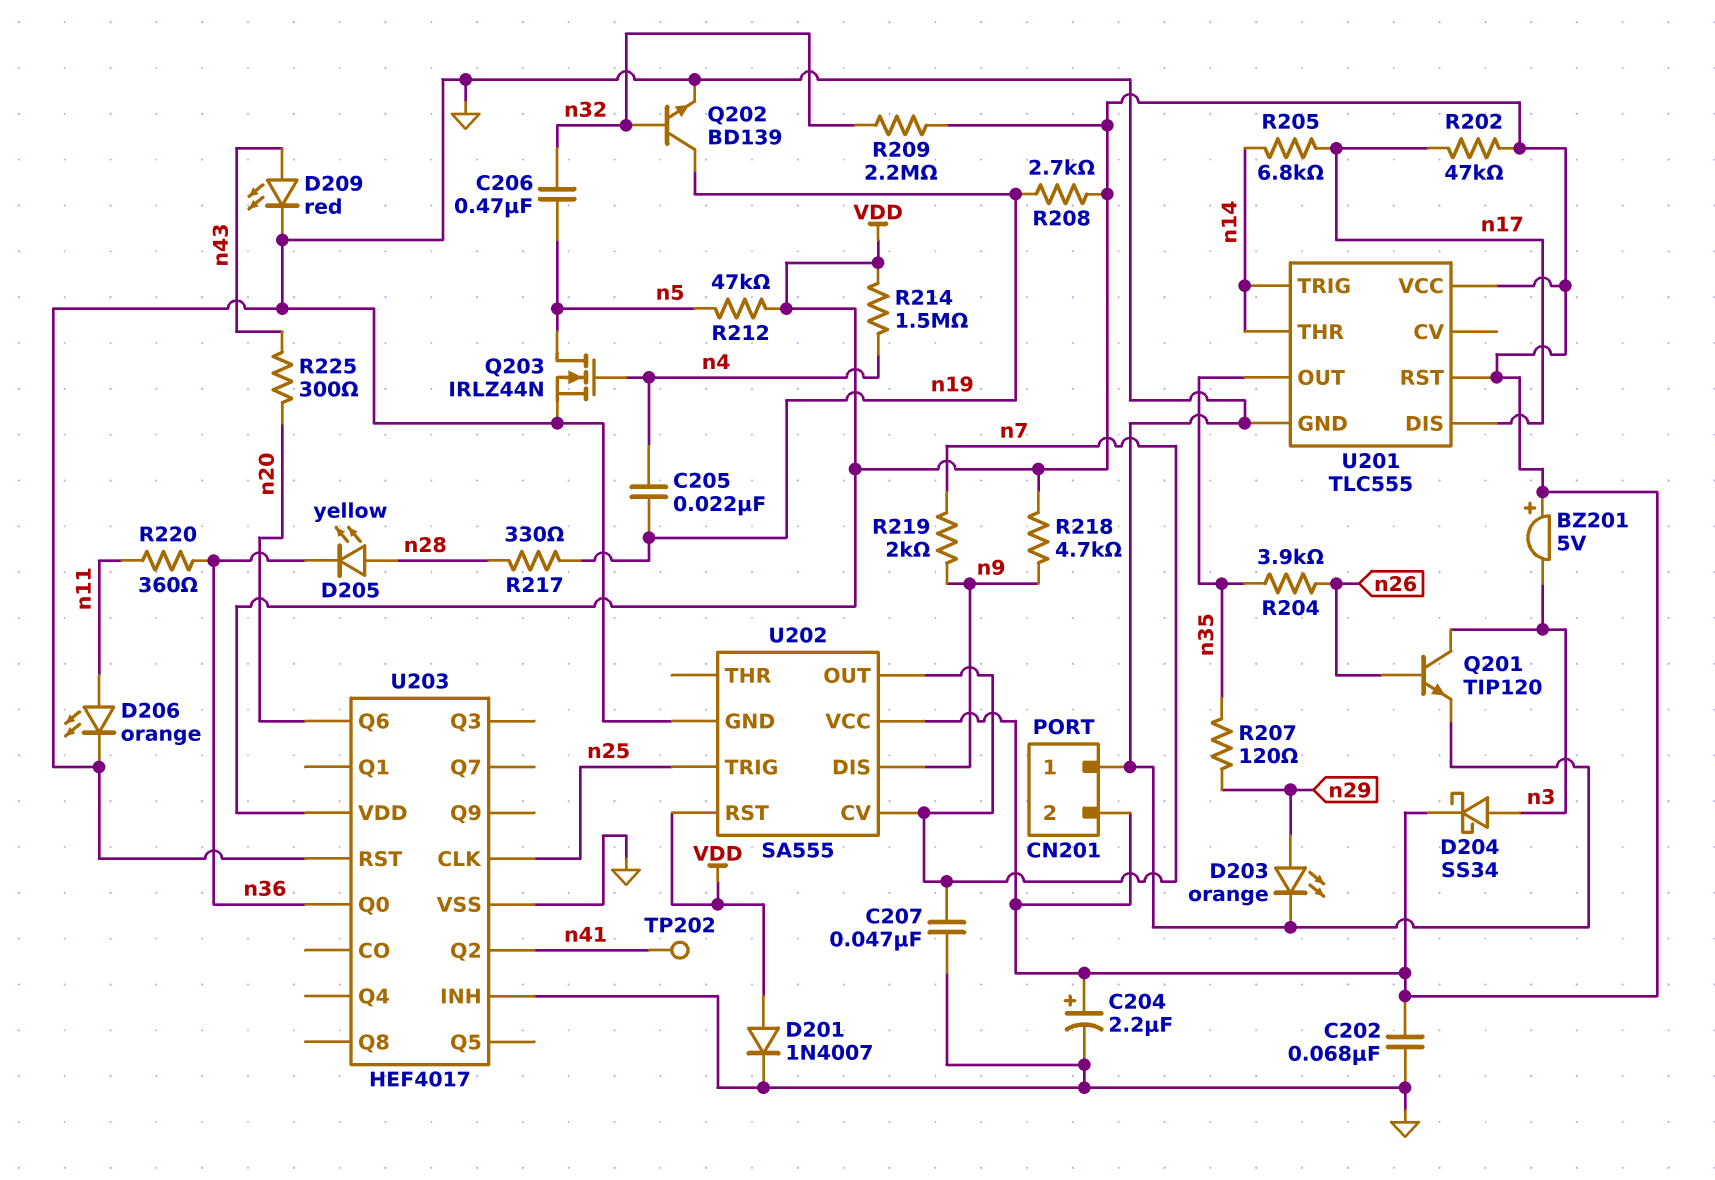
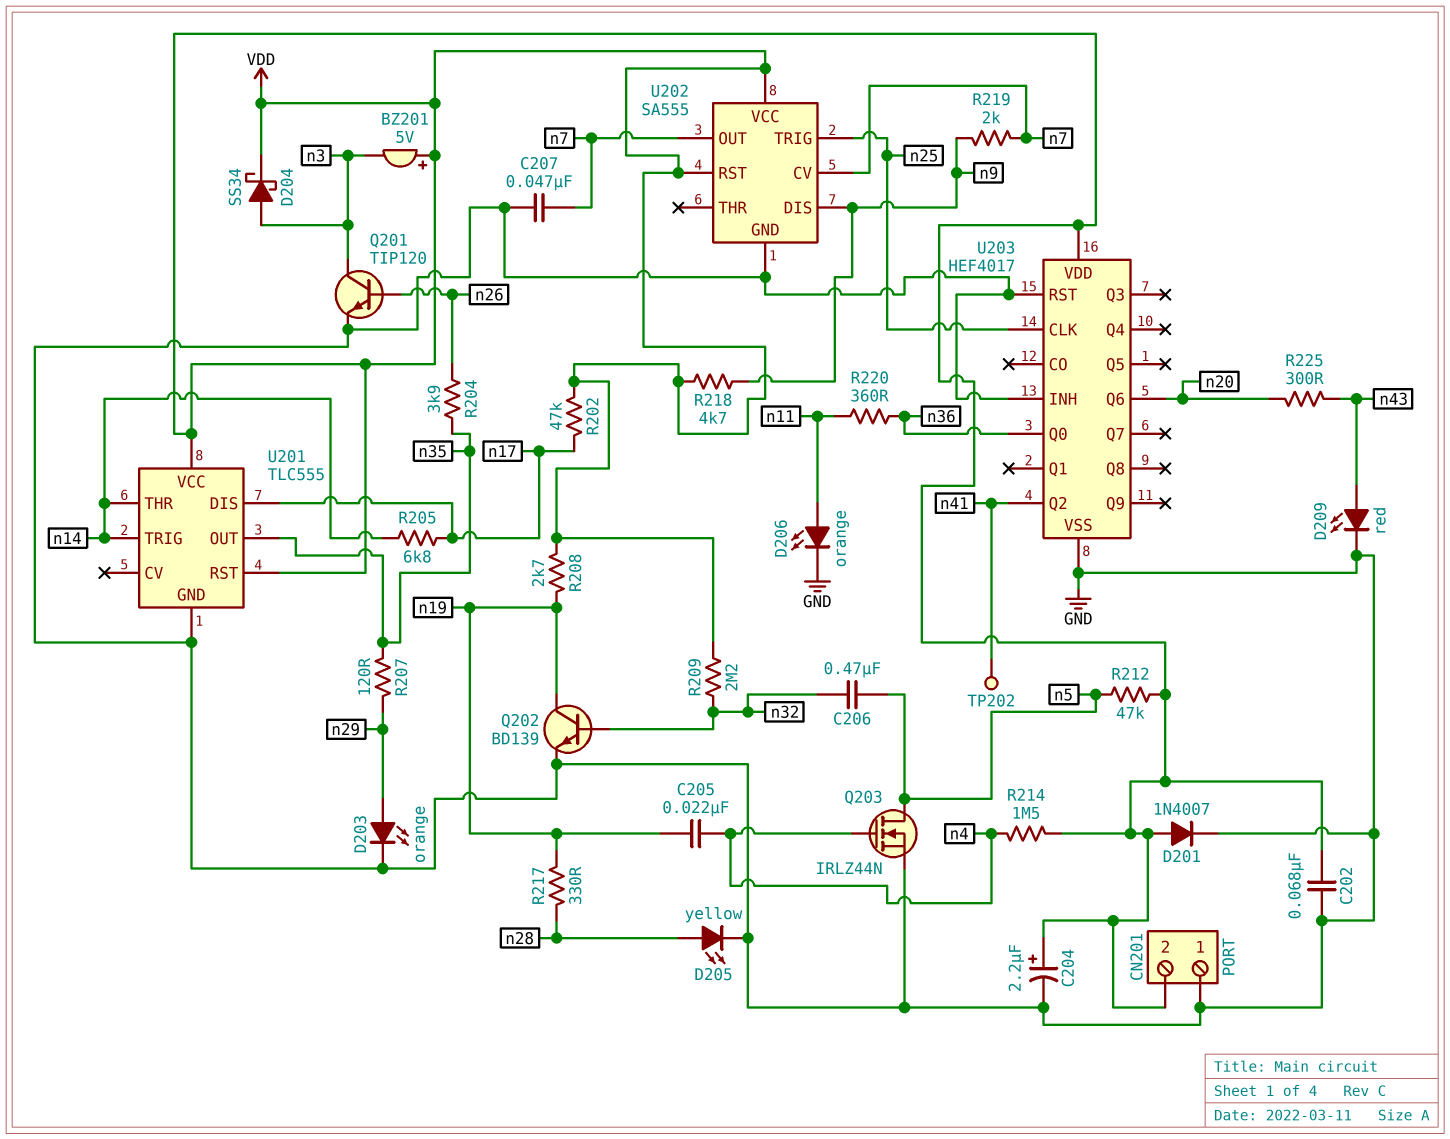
D205: LED yellow (A n28, K n36) -> LED yellow (A n28, K GND)

